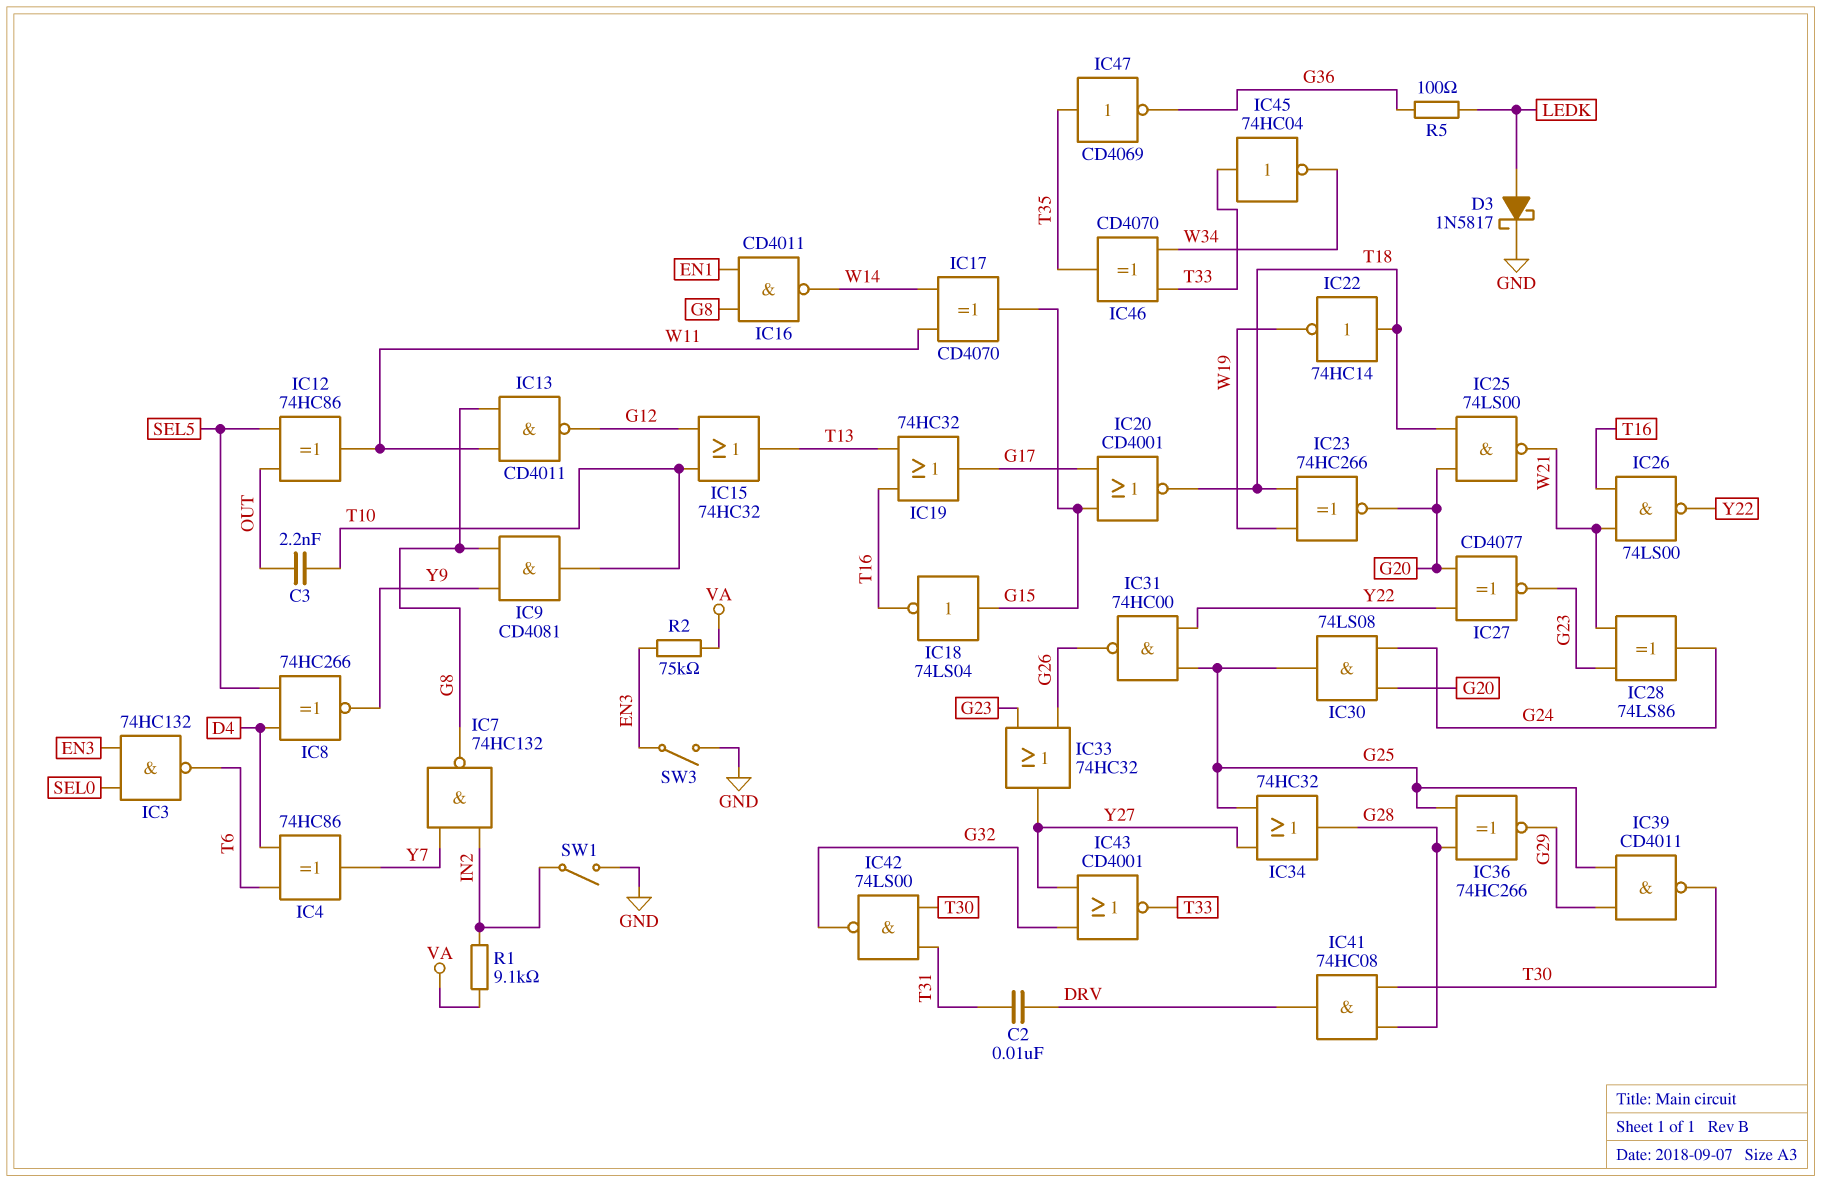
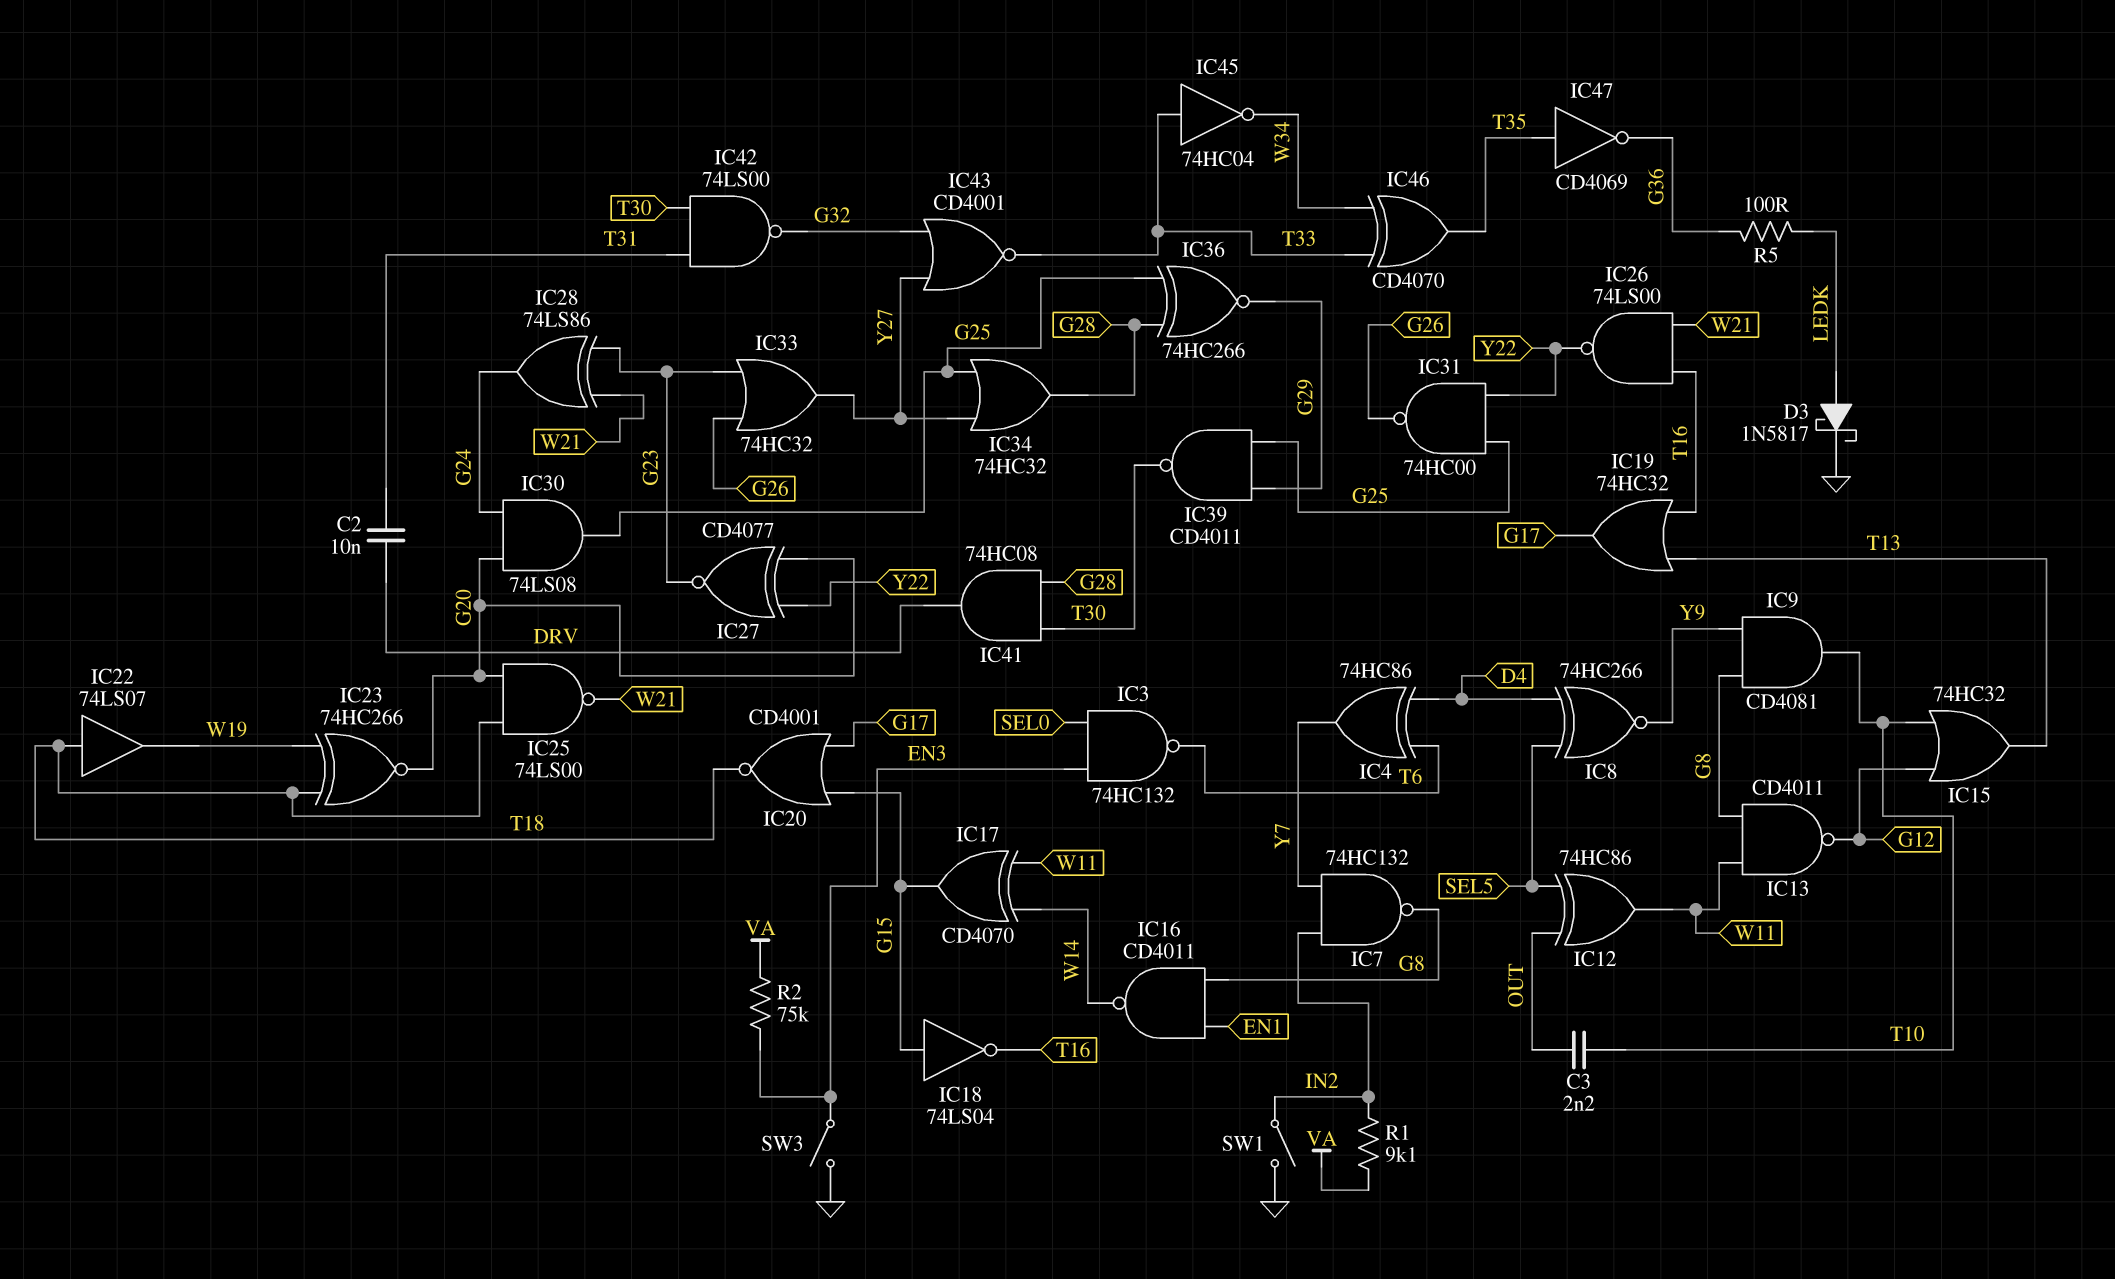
IC22: NOT 74HC14 (in T18, out W19) -> buffer 74LS07 (in T18, out W19)

